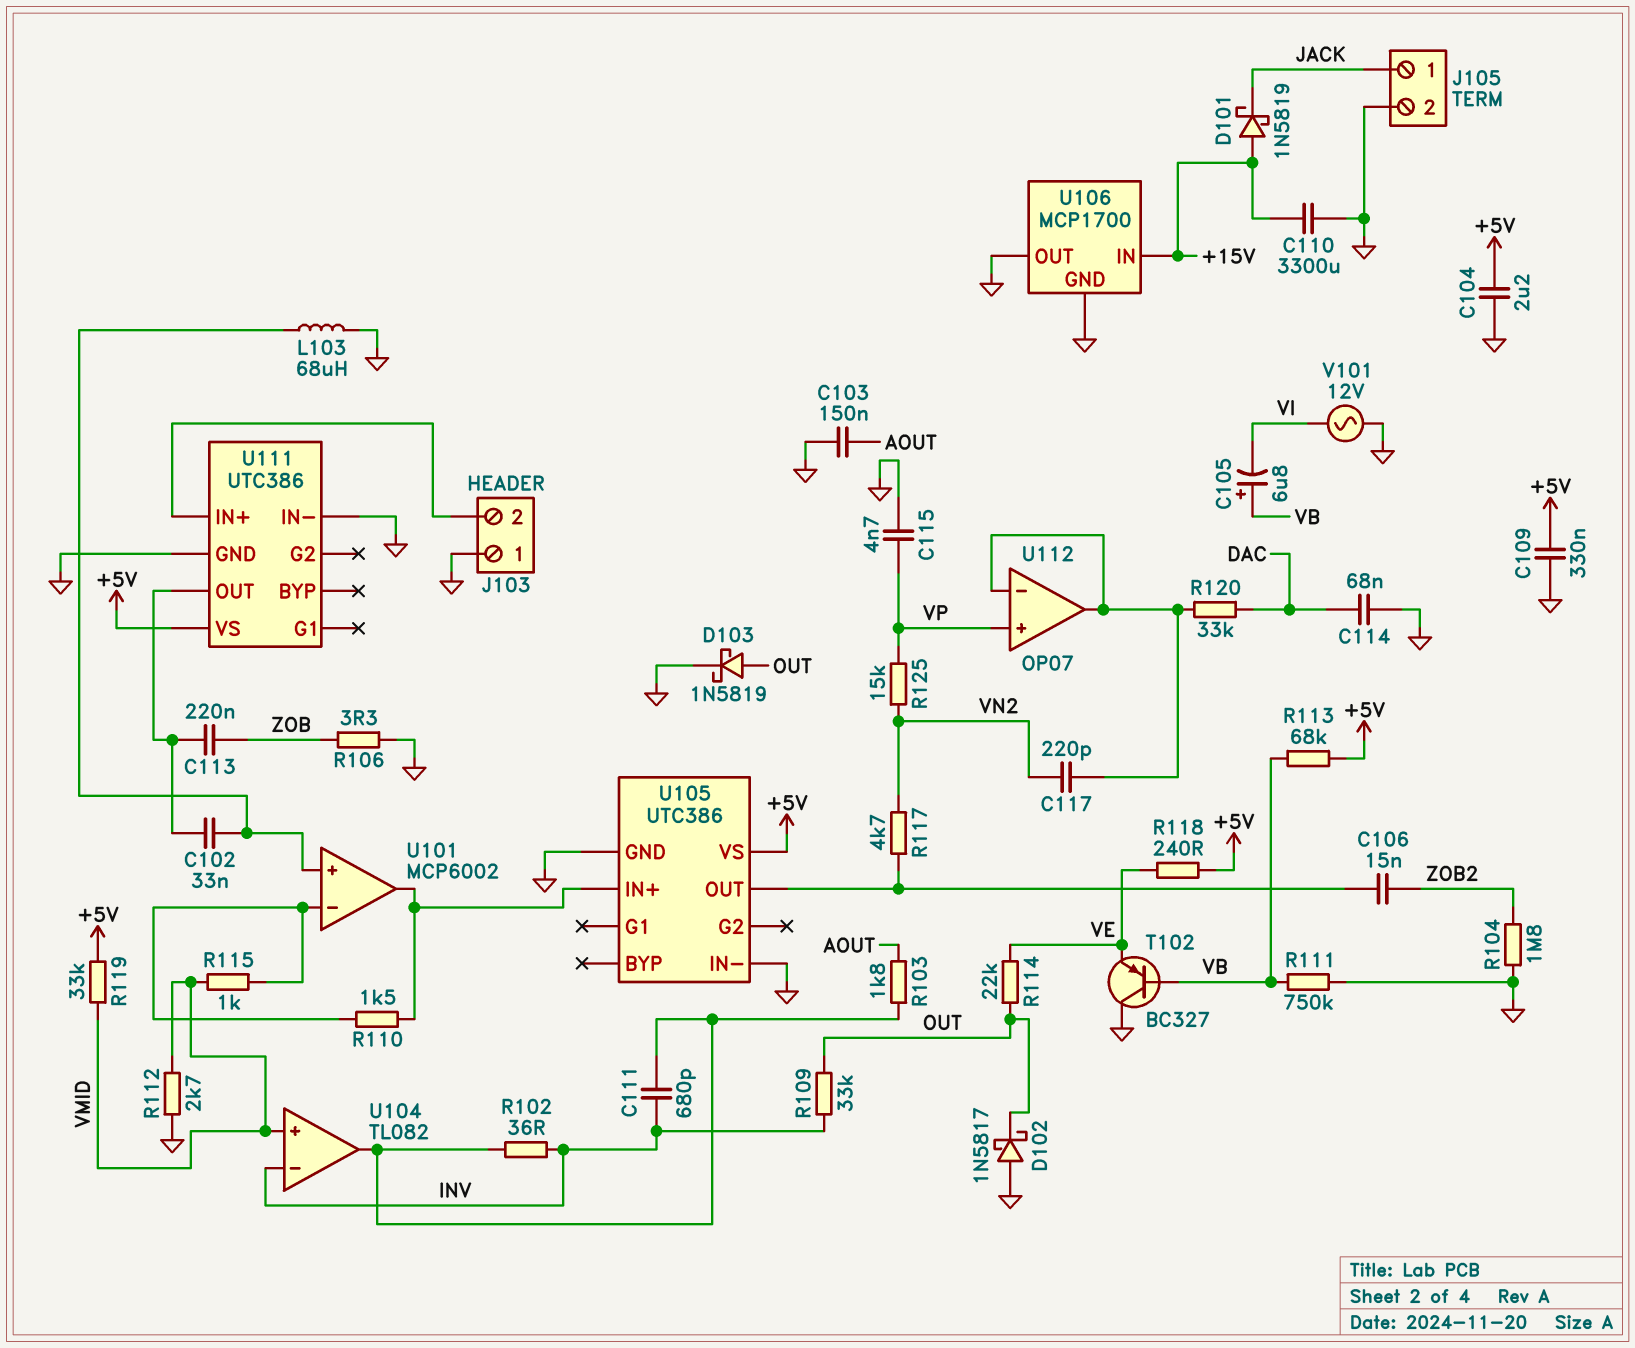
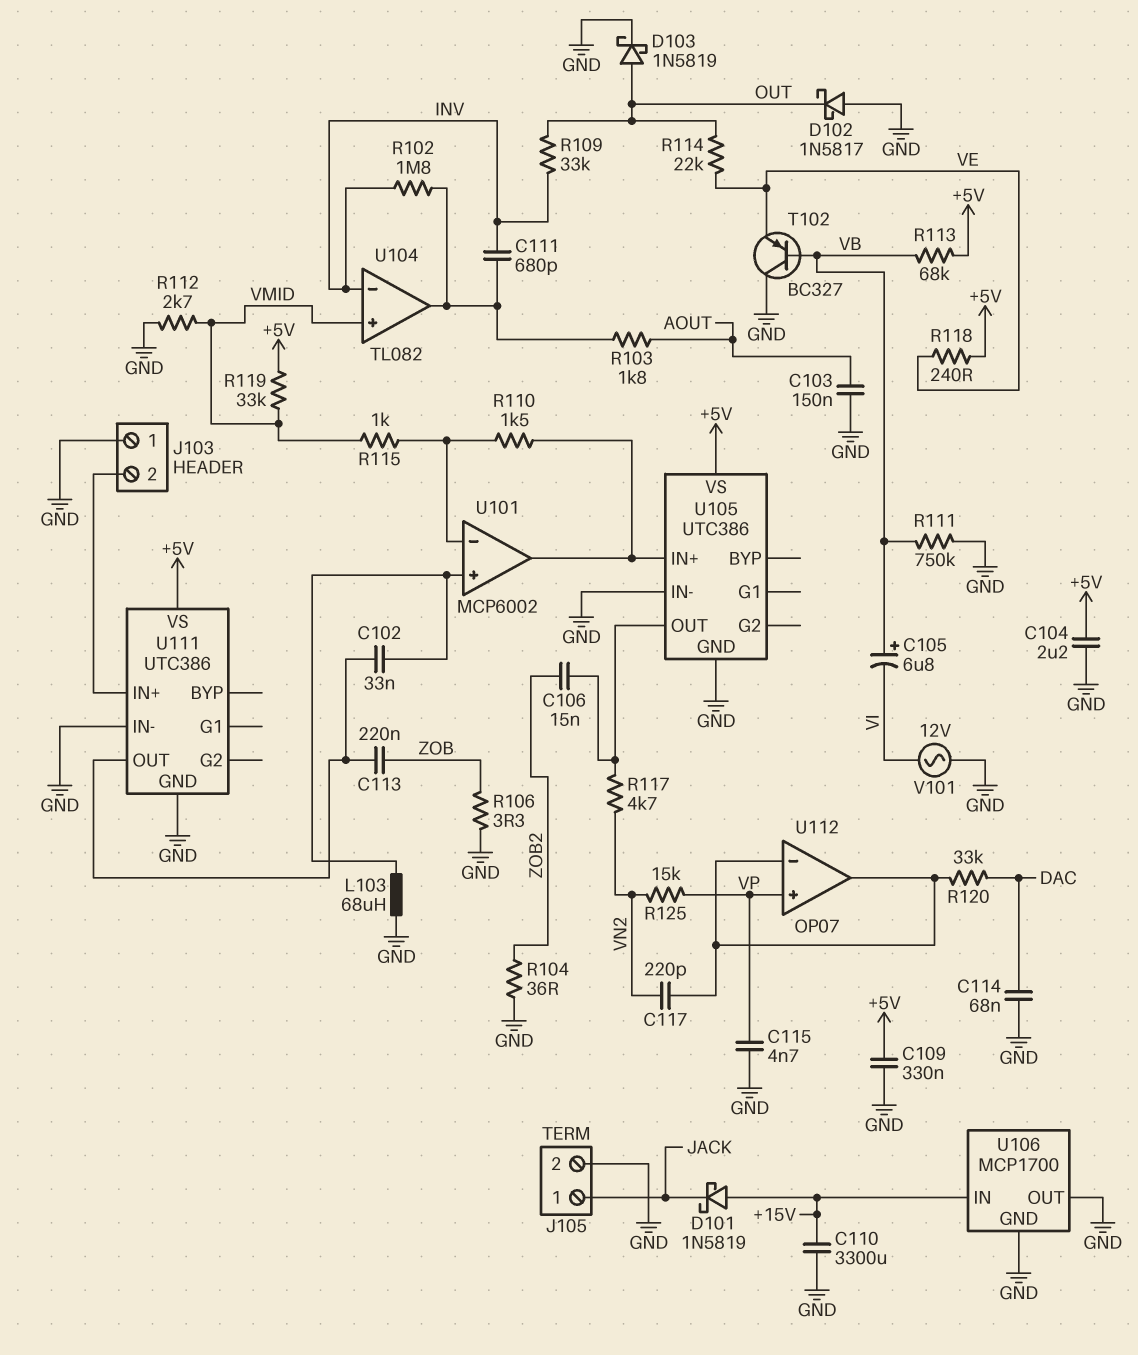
R102: 36 (INV, U104/out) -> 1.8M (INV, U104/out)
R104: 1.8M (GND, ZOB2) -> 36 (GND, ZOB2)

